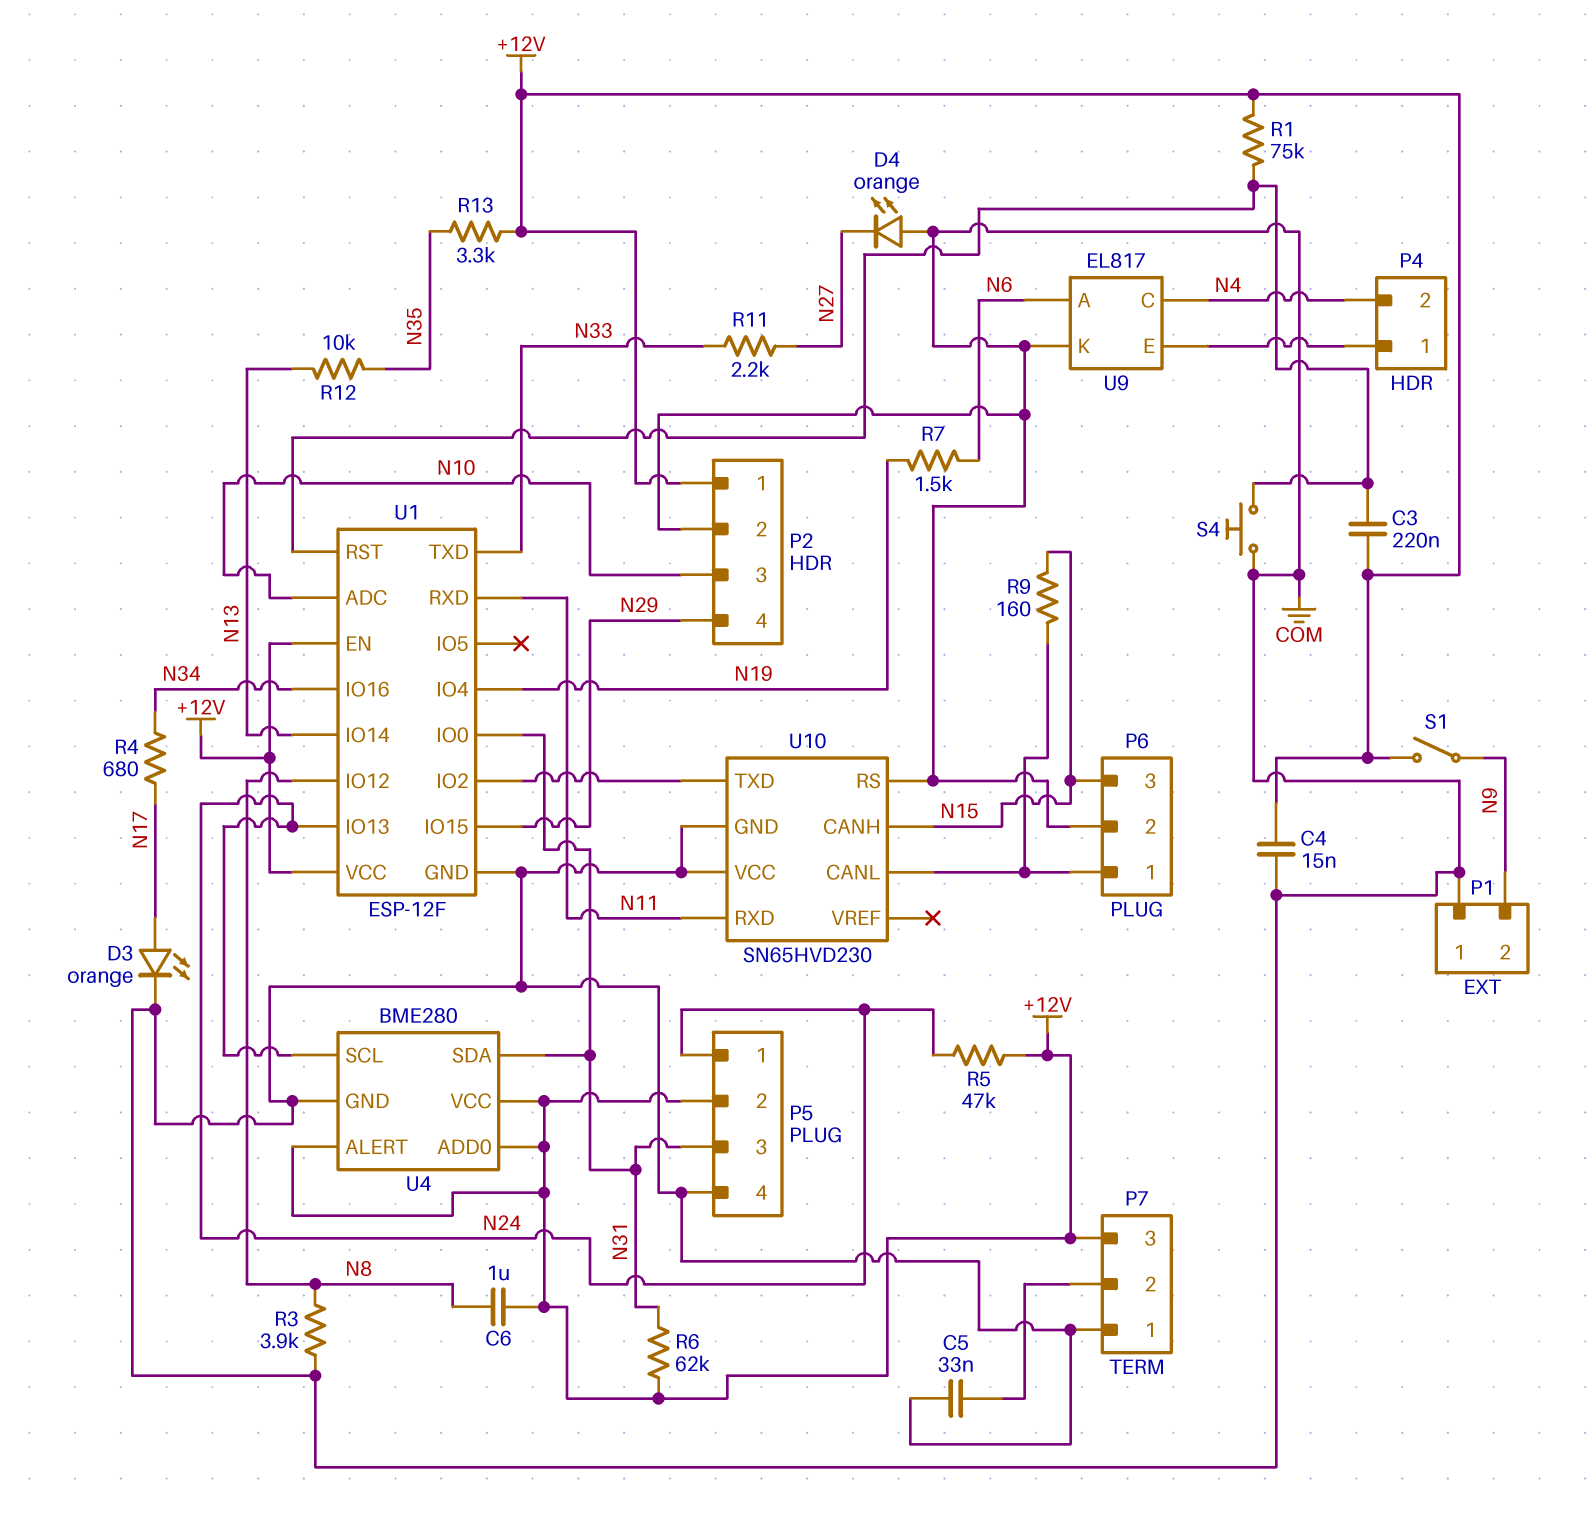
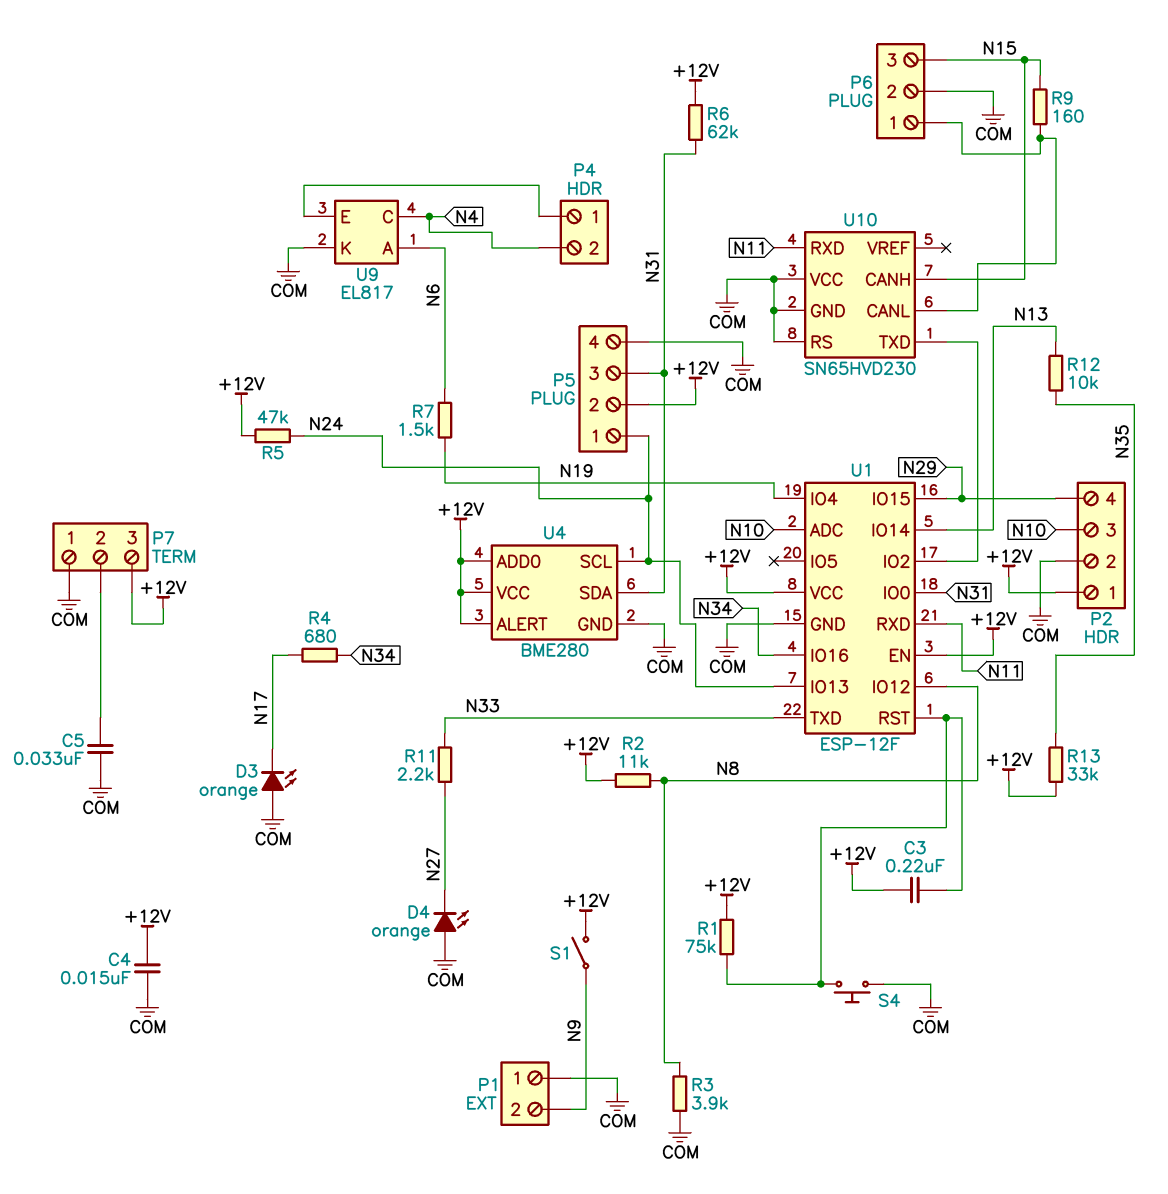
C6: 1uF (+12V, N8) -> none
D3: LED orange (A N17, K COM) -> LED orange (A COM, K N17)
R2: none -> 11k (+12V, N8)
R13: 3.3k (+12V, N35) -> 33k (+12V, N35)

